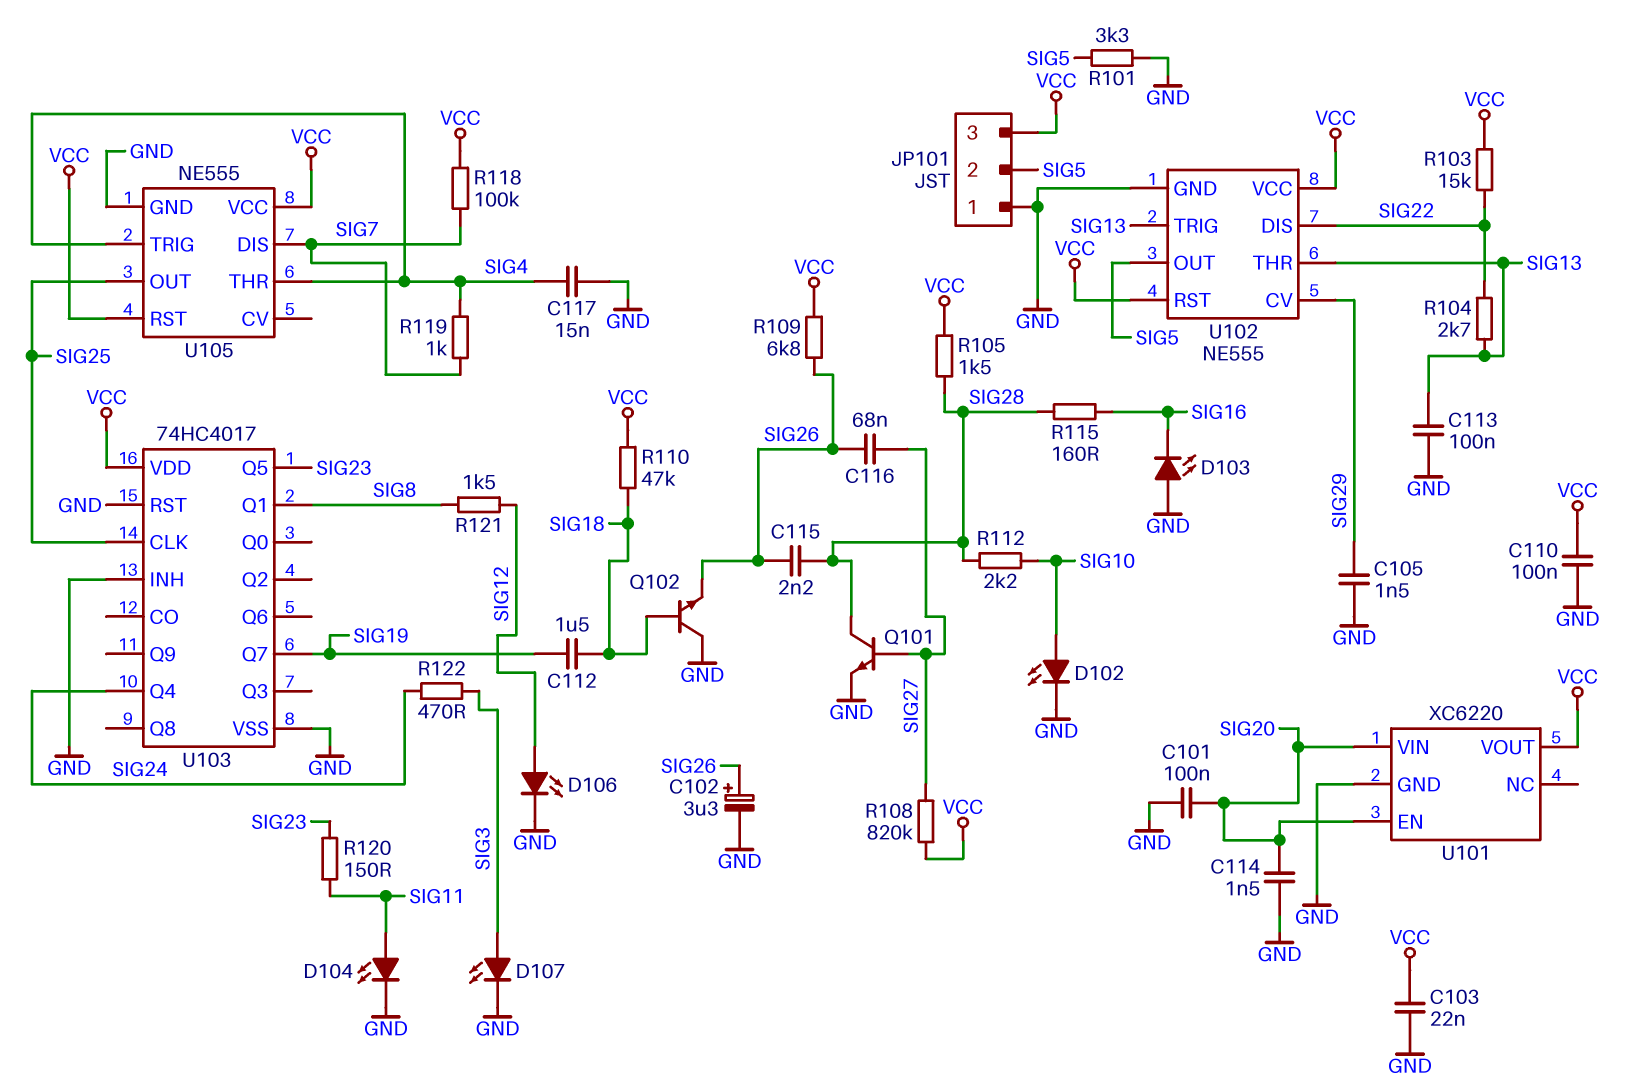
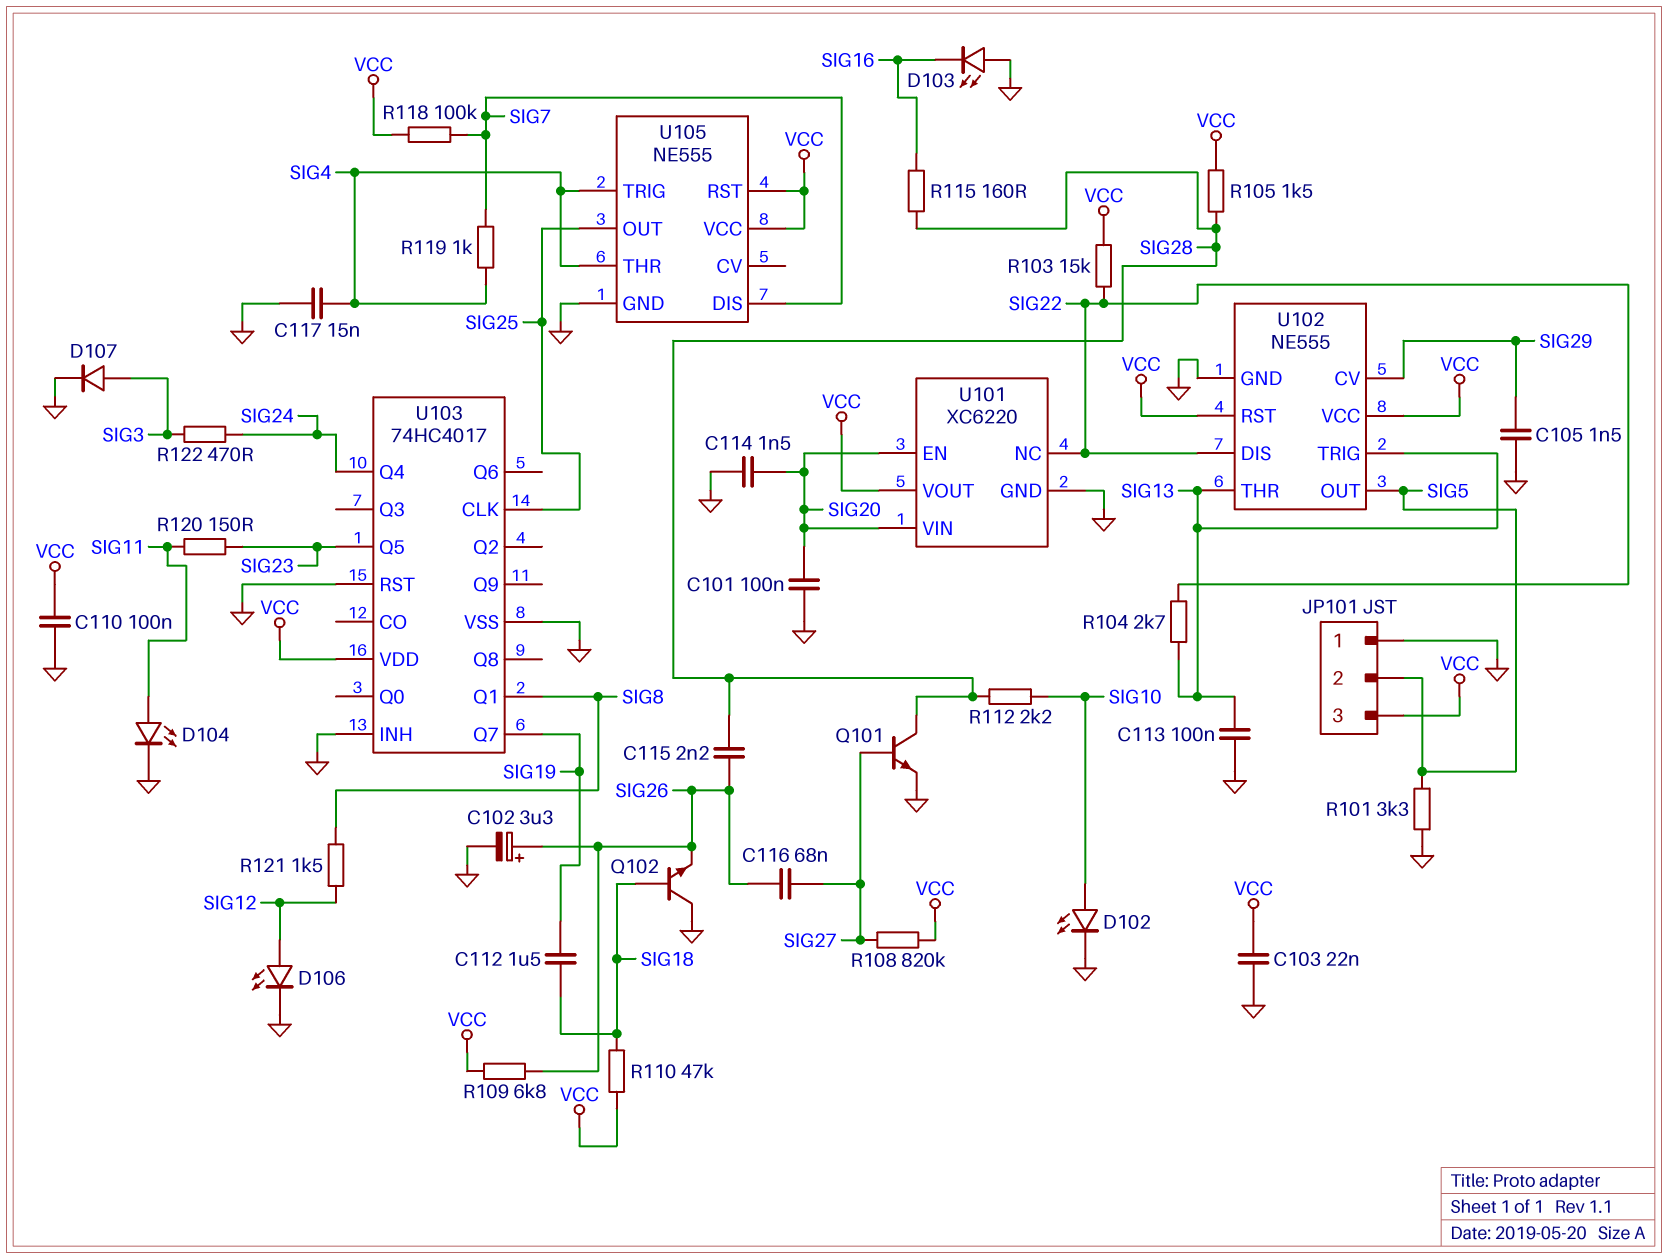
D107: LED (A SIG3, K GND) -> diode (A SIG3, K GND)
U101 pin NC: none -> SIG22

